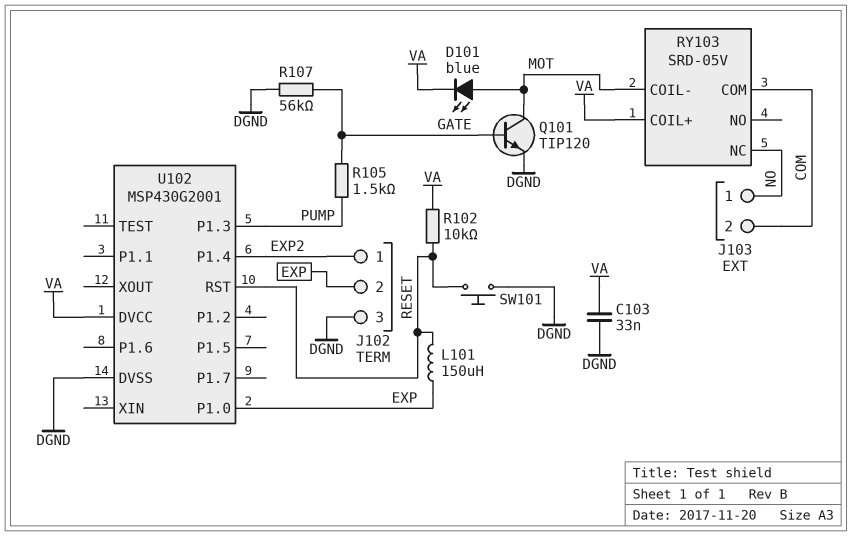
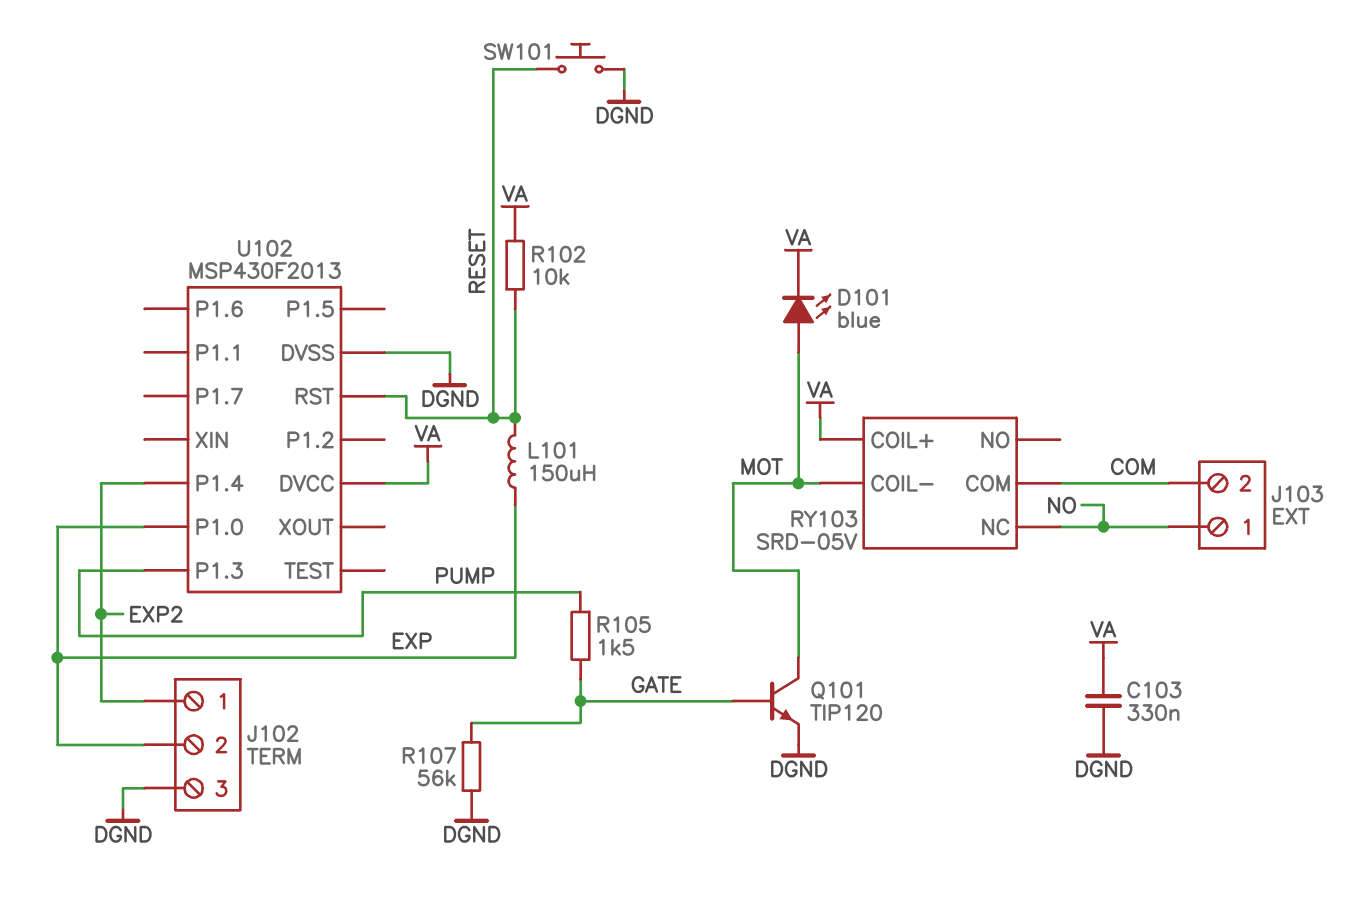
C103: 33nF (DGND, VA) -> 330nF (DGND, VA)
U102: MSP430G2001 -> MSP430F2013

